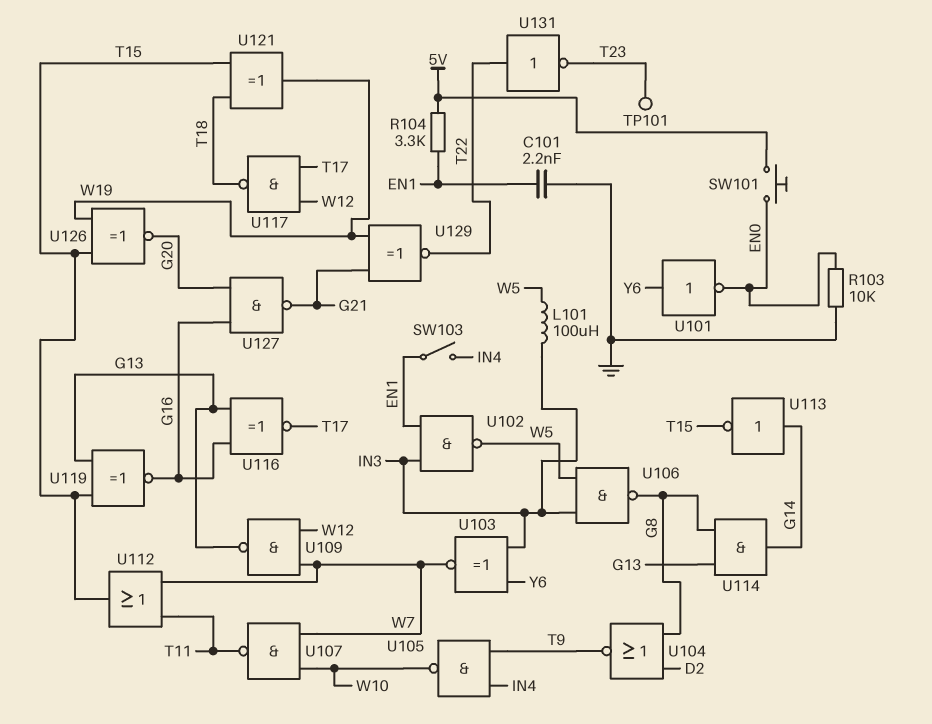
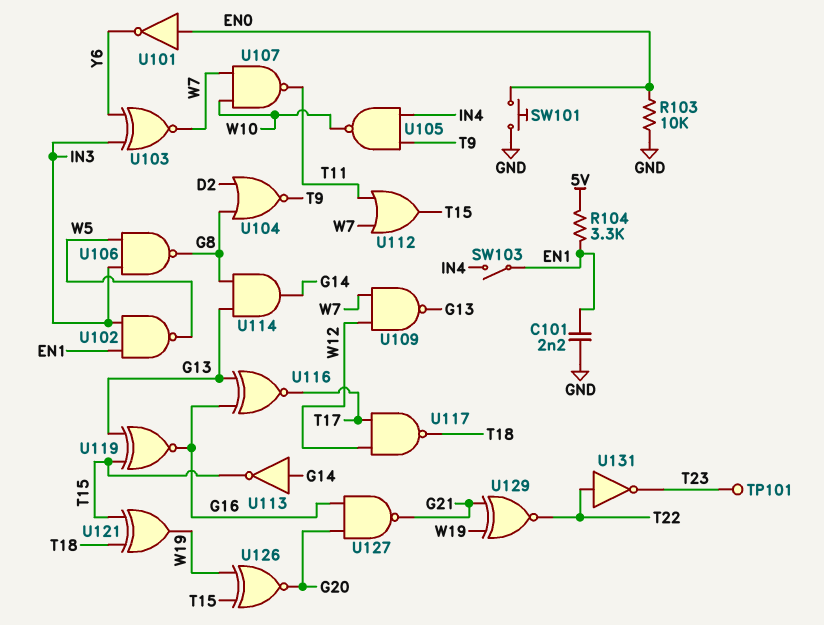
L101: 100uH (IN3, W5) -> none
SW101: button (5V, EN0) -> button (EN0, GND)
U101: NOT (in Y6, out EN0) -> NOT (in EN0, out Y6)

